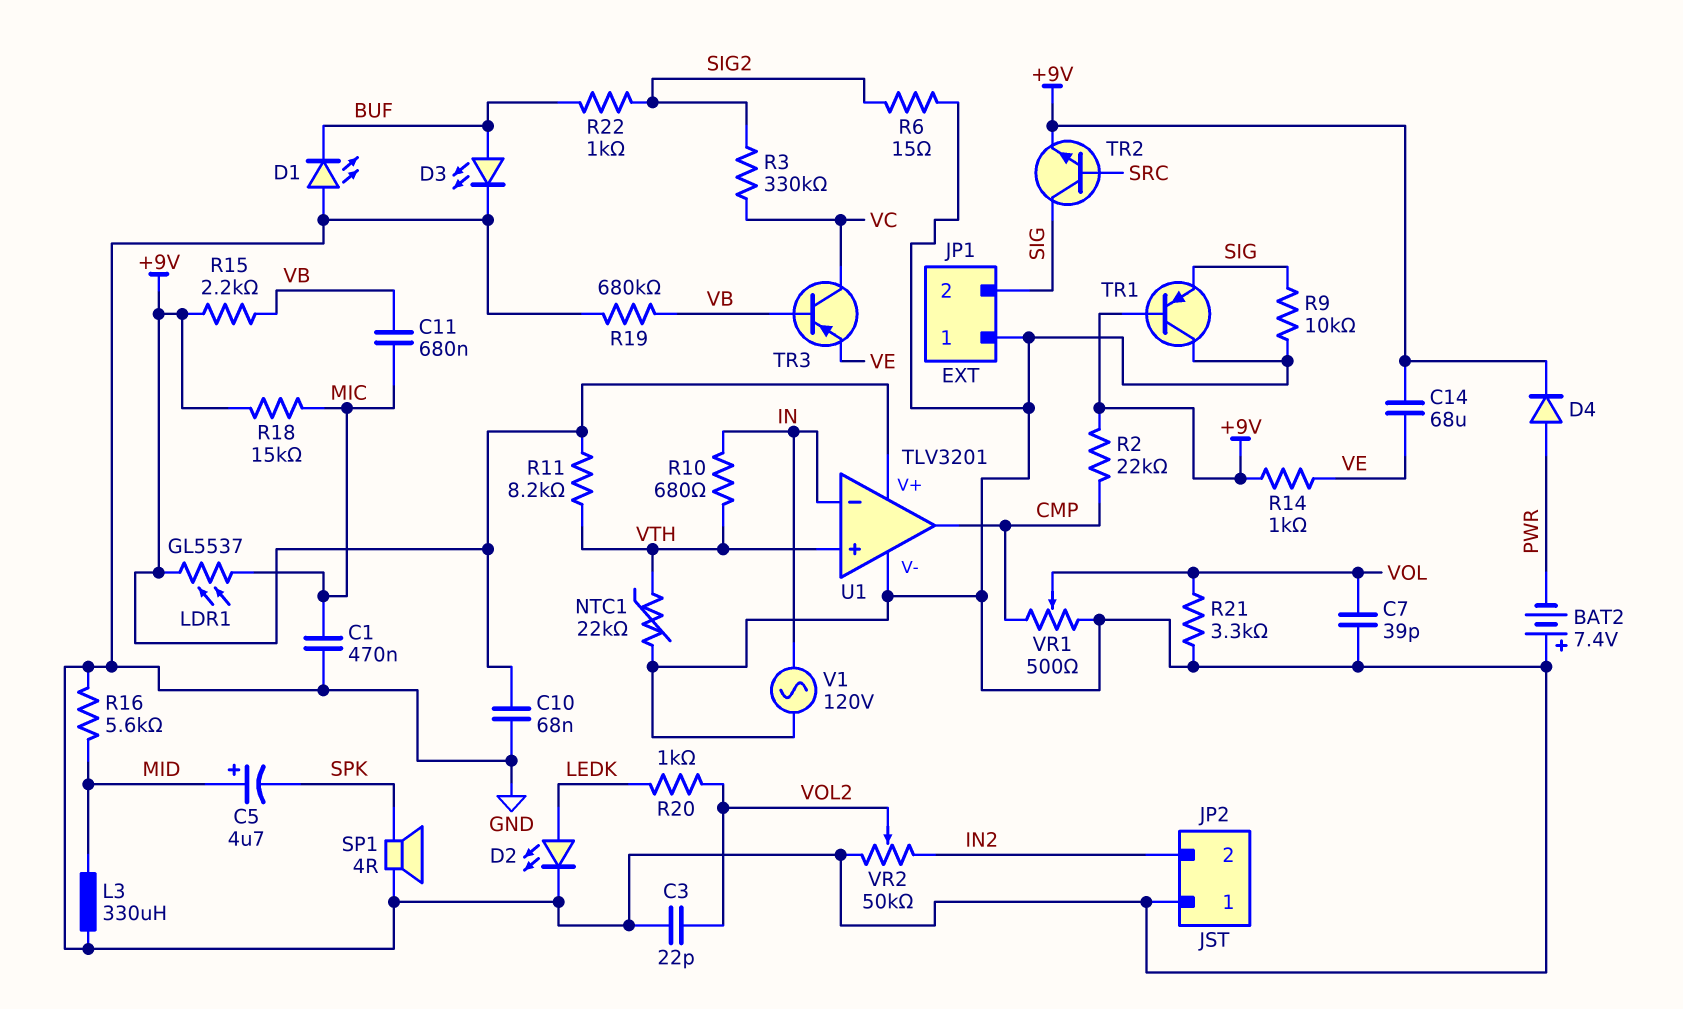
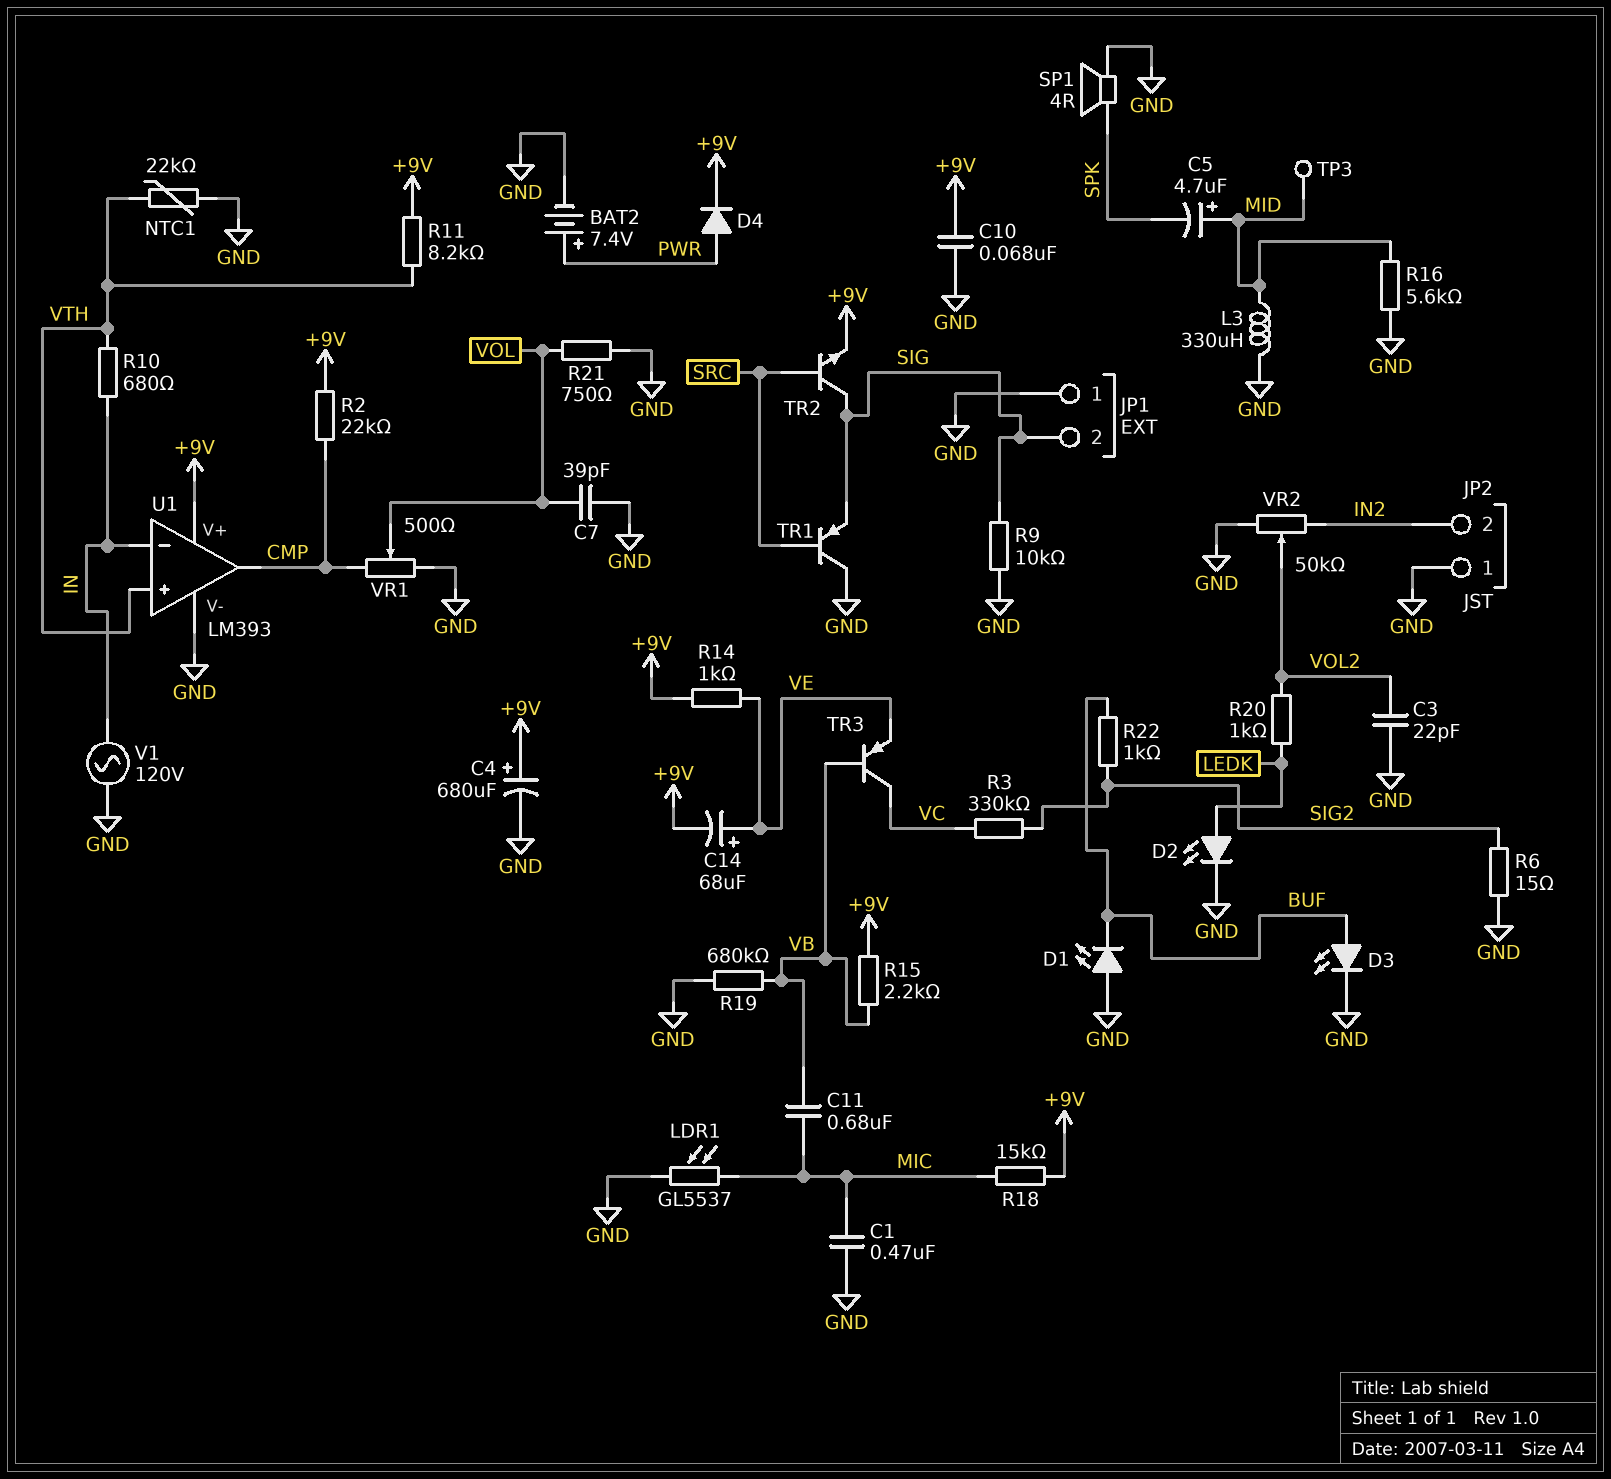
BAT2: 7.4V (plus GND, minus PWR) -> 7.4V (plus PWR, minus GND)
C4: none -> 680uF (plus +9V, minus GND)
C14: 68uF (+9V, VE) -> 68uF (plus VE, minus +9V)
LDR1: GL5537 (+9V, MIC) -> GL5537 (GND, MIC)
R21: 3.3k (GND, VOL) -> 750 (GND, VOL)
TP3: none -> test point (MID)
TR1: PNP (B +9V, C GND, E SIG) -> PNP (B SRC, C GND, E SIG)
U1: TLV3201 -> LM393

